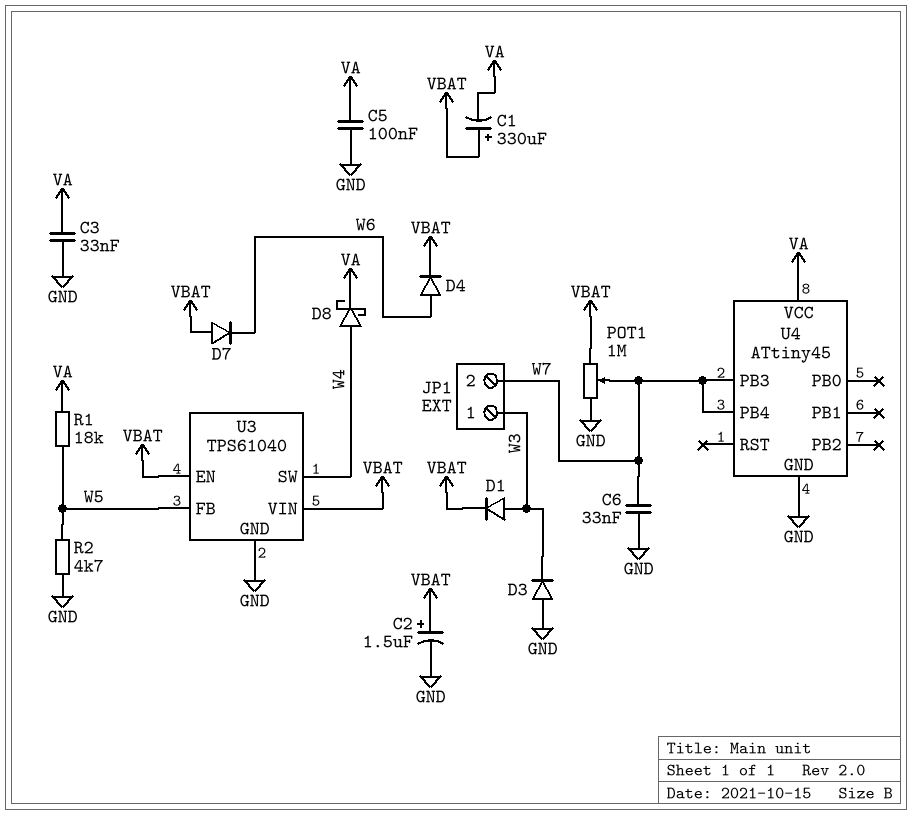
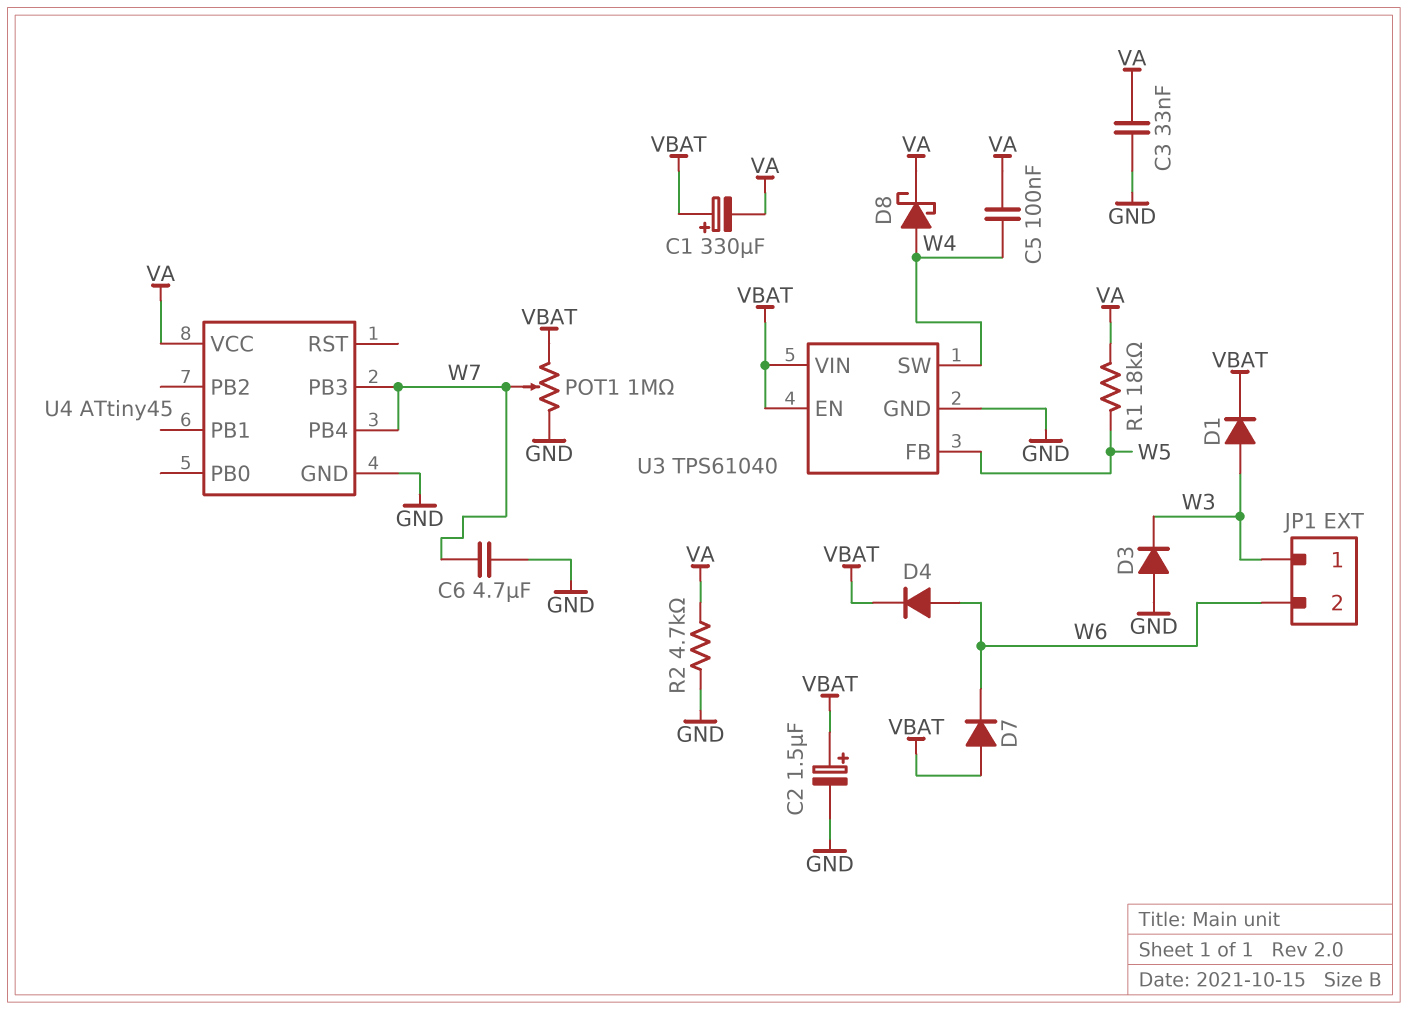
C5: 100nF (GND, VA) -> 100nF (VA, W4)
C6: 33nF (GND, W7) -> 4.7uF (GND, W7)
JP1 pin 2: W7 -> W6
R2: 4.7k (GND, W5) -> 4.7k (GND, VA)

